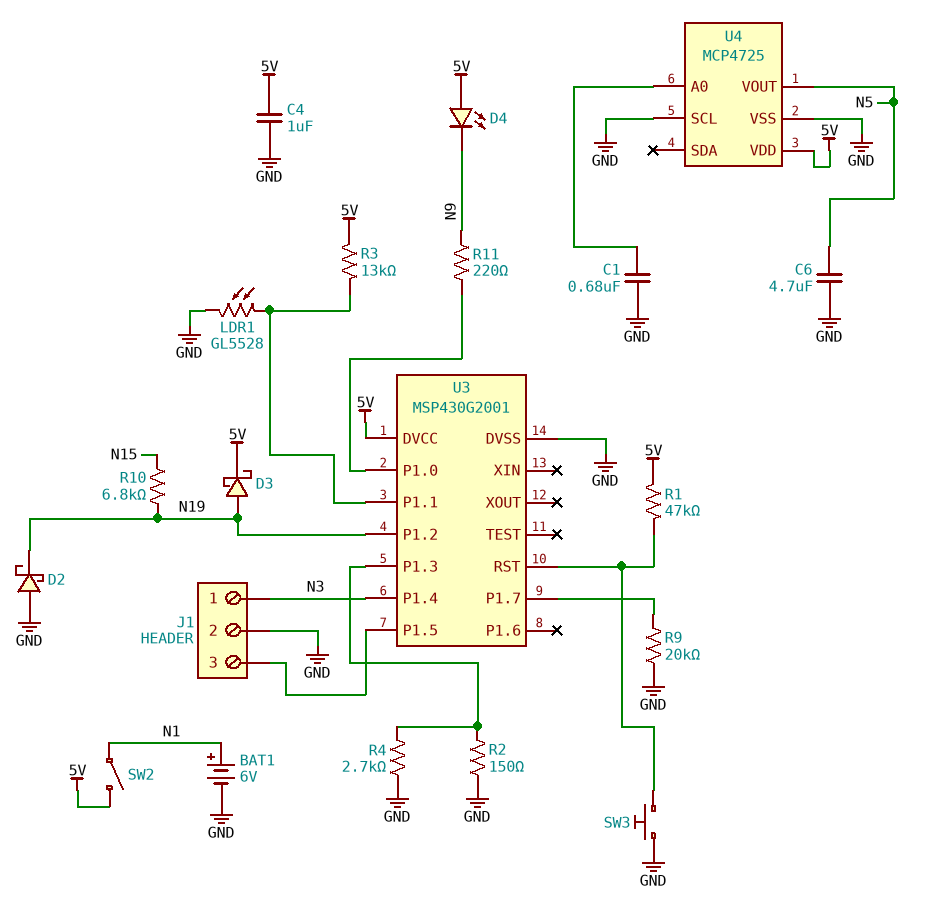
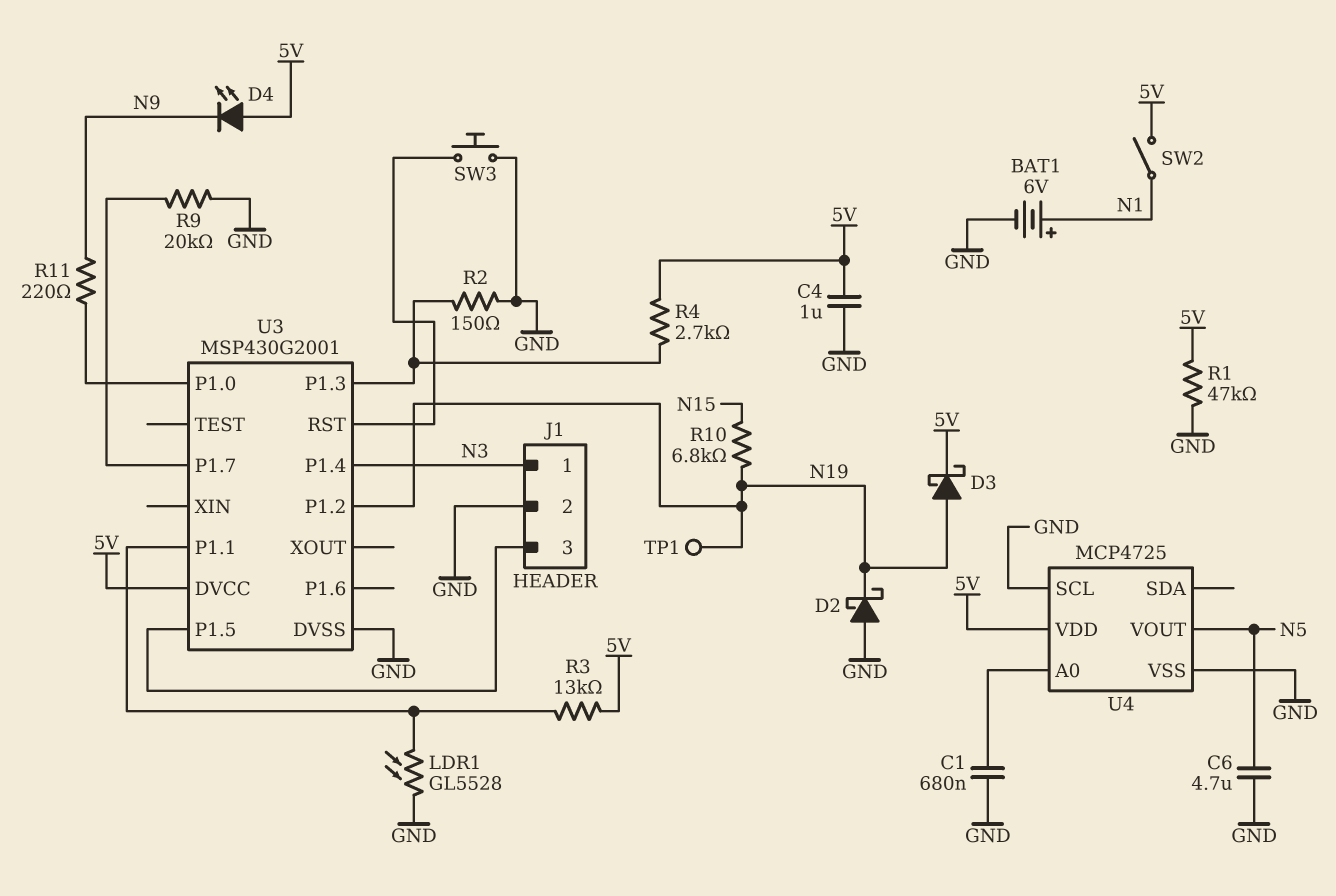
R1: 47k (5V, U3/RST) -> 47k (5V, GND)
R4: 2.7k (GND, U3/P1.3) -> 2.7k (5V, U3/P1.3)
TP1: none -> test point (N19)

